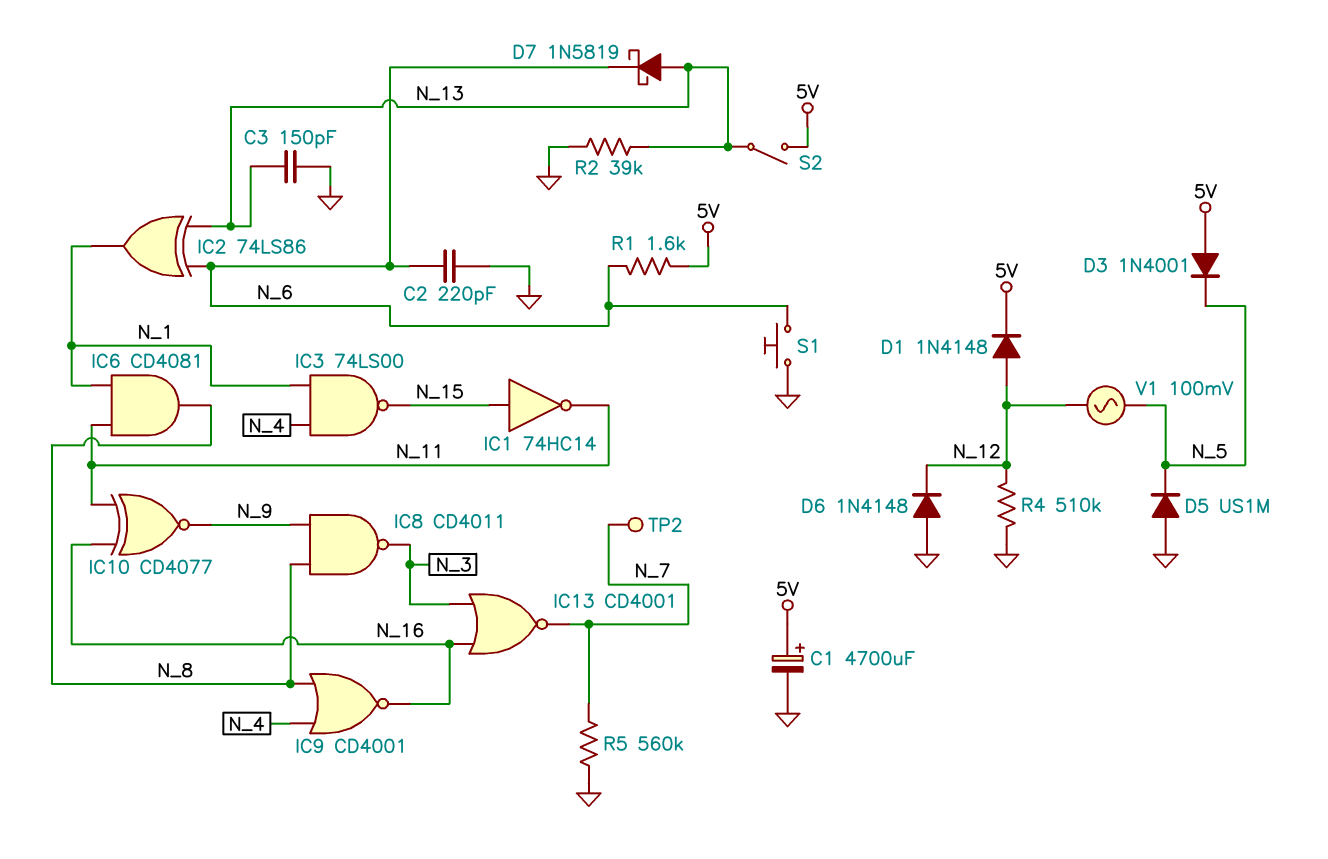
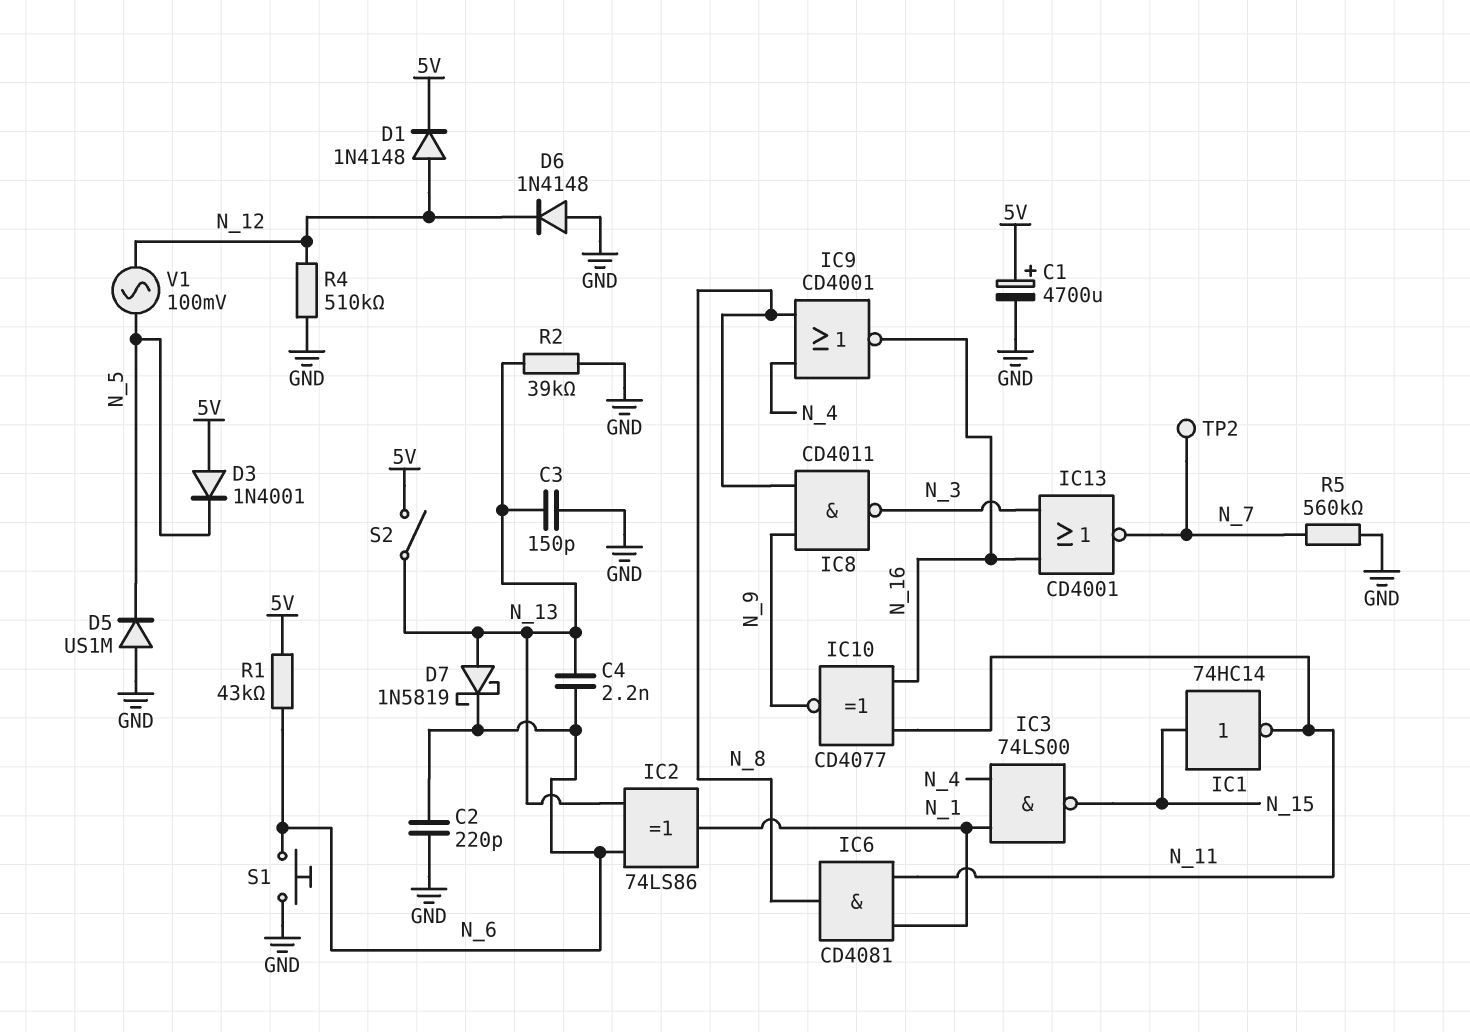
C4: none -> 2.2nF (N_6, N_13)
R1: 1.6k (5V, N_6) -> 43k (5V, N_6)

